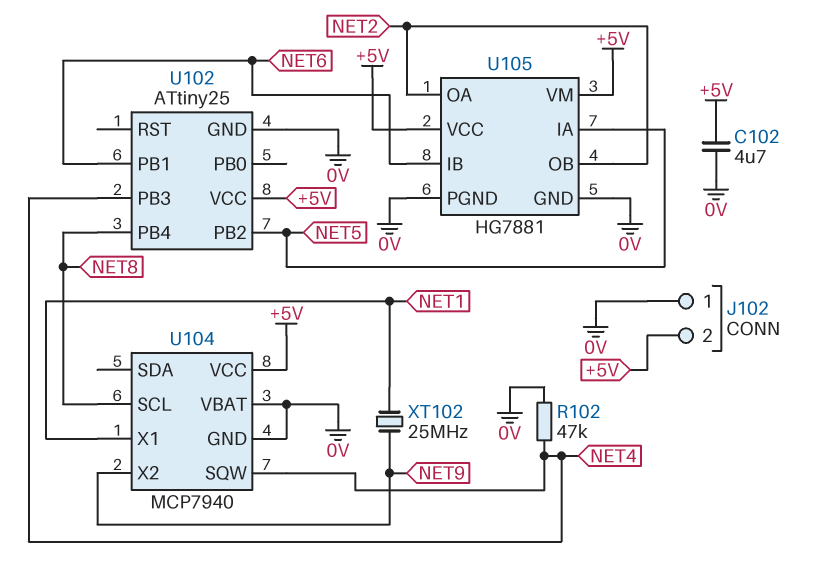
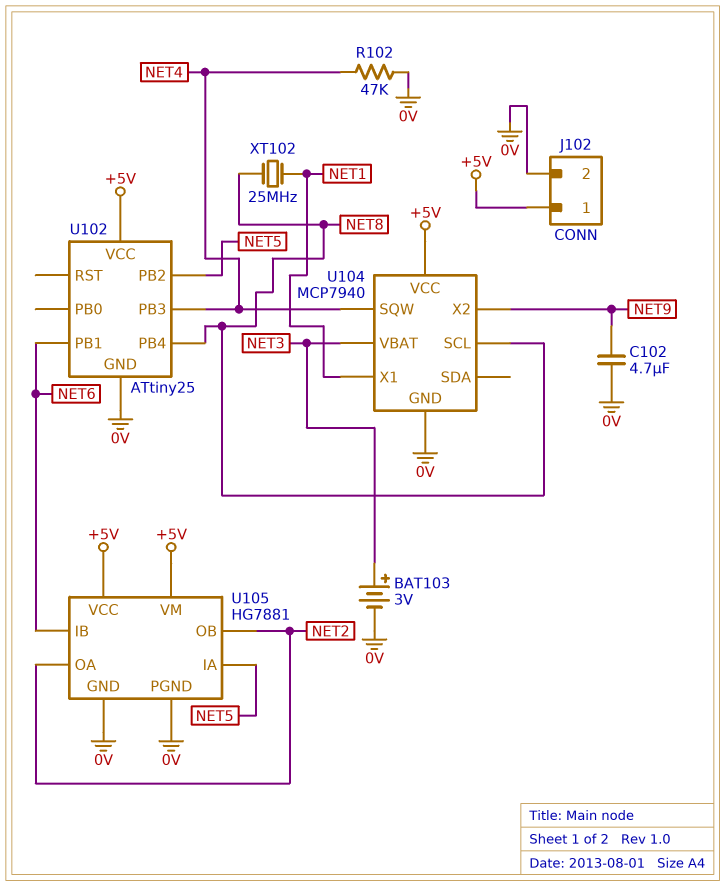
BAT103: none -> 3V (plus NET3, minus 0V)
C102: 4.7uF (+5V, 0V) -> 4.7uF (0V, NET9)
J102 pin 1: 0V -> +5V
J102 pin 2: +5V -> 0V
U104 pin VBAT: 0V -> NET3
XT102: 25MHz (NET1, NET9) -> 25MHz (NET1, NET8)

